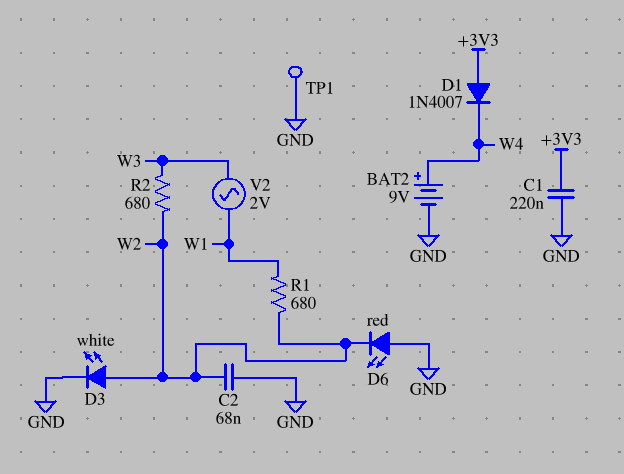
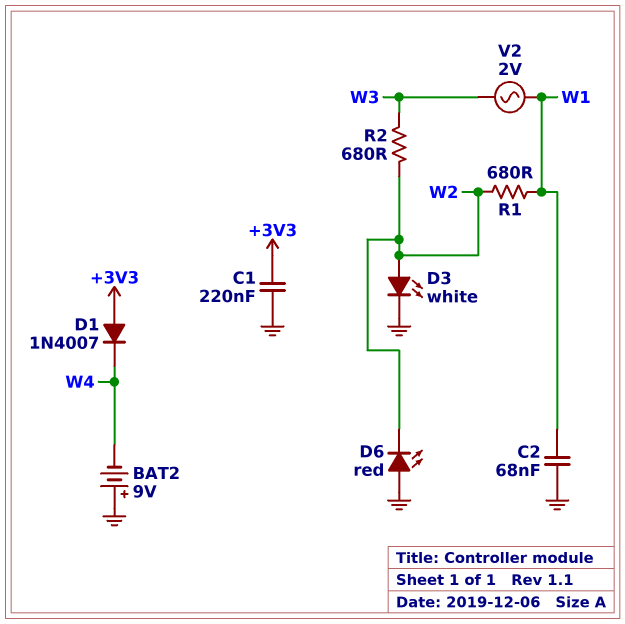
BAT2: 9V (plus W4, minus GND) -> 9V (plus GND, minus W4)
C2: 68nF (GND, W2) -> 68nF (GND, W1)
TP1: test point (GND) -> none

